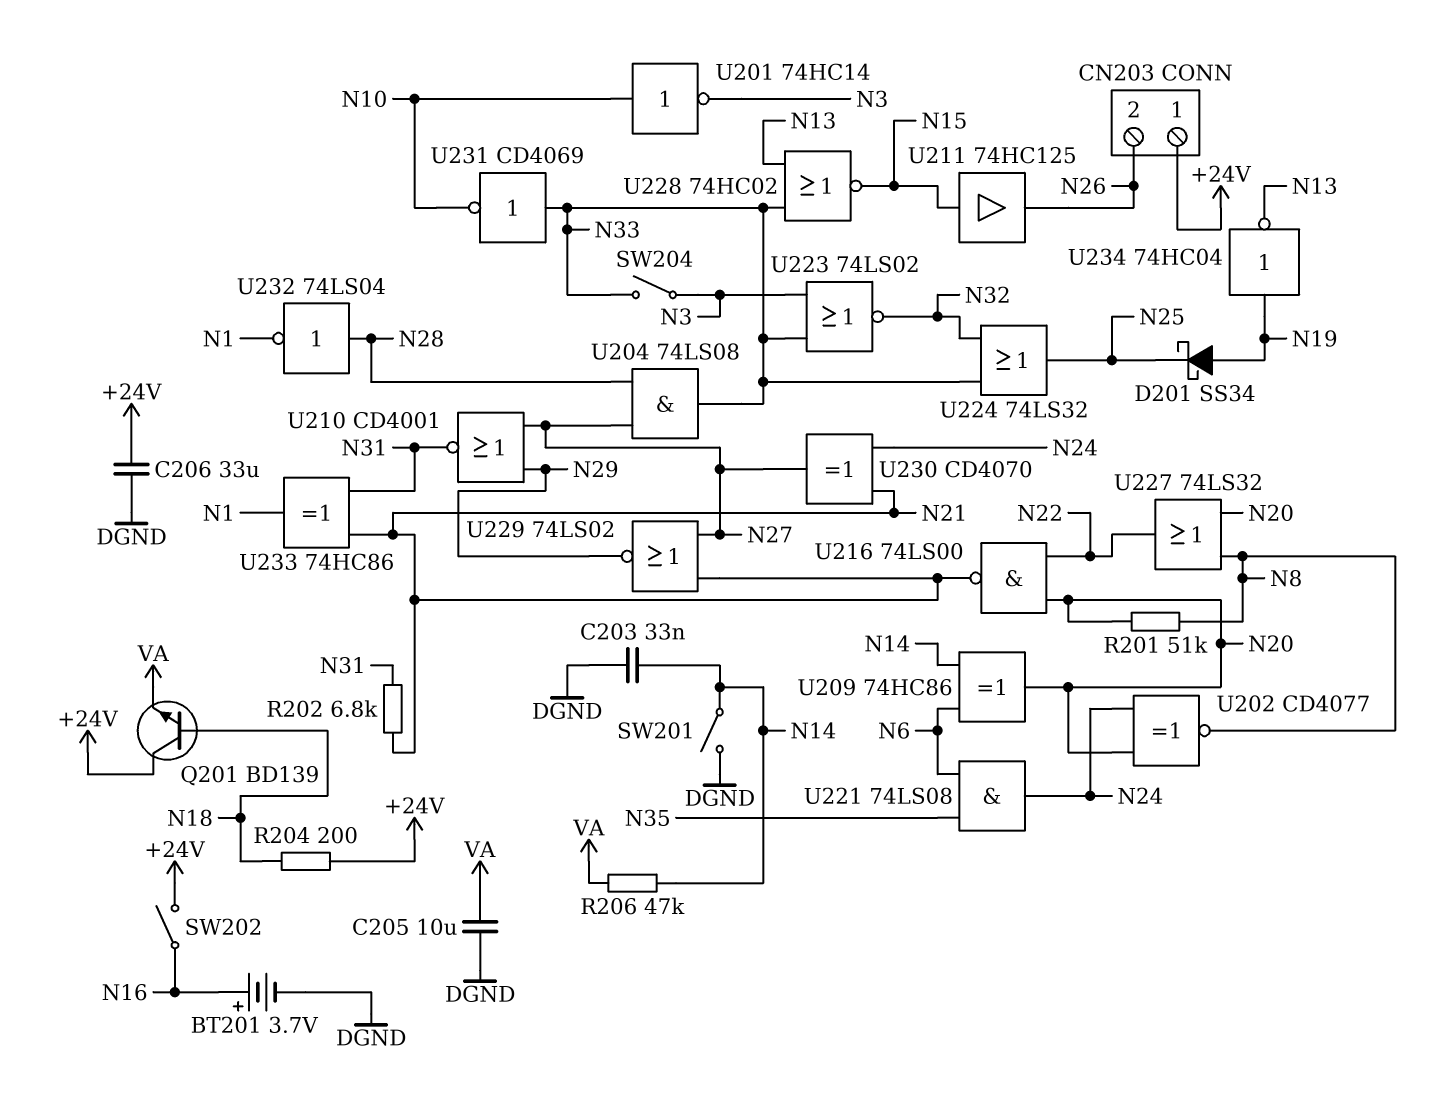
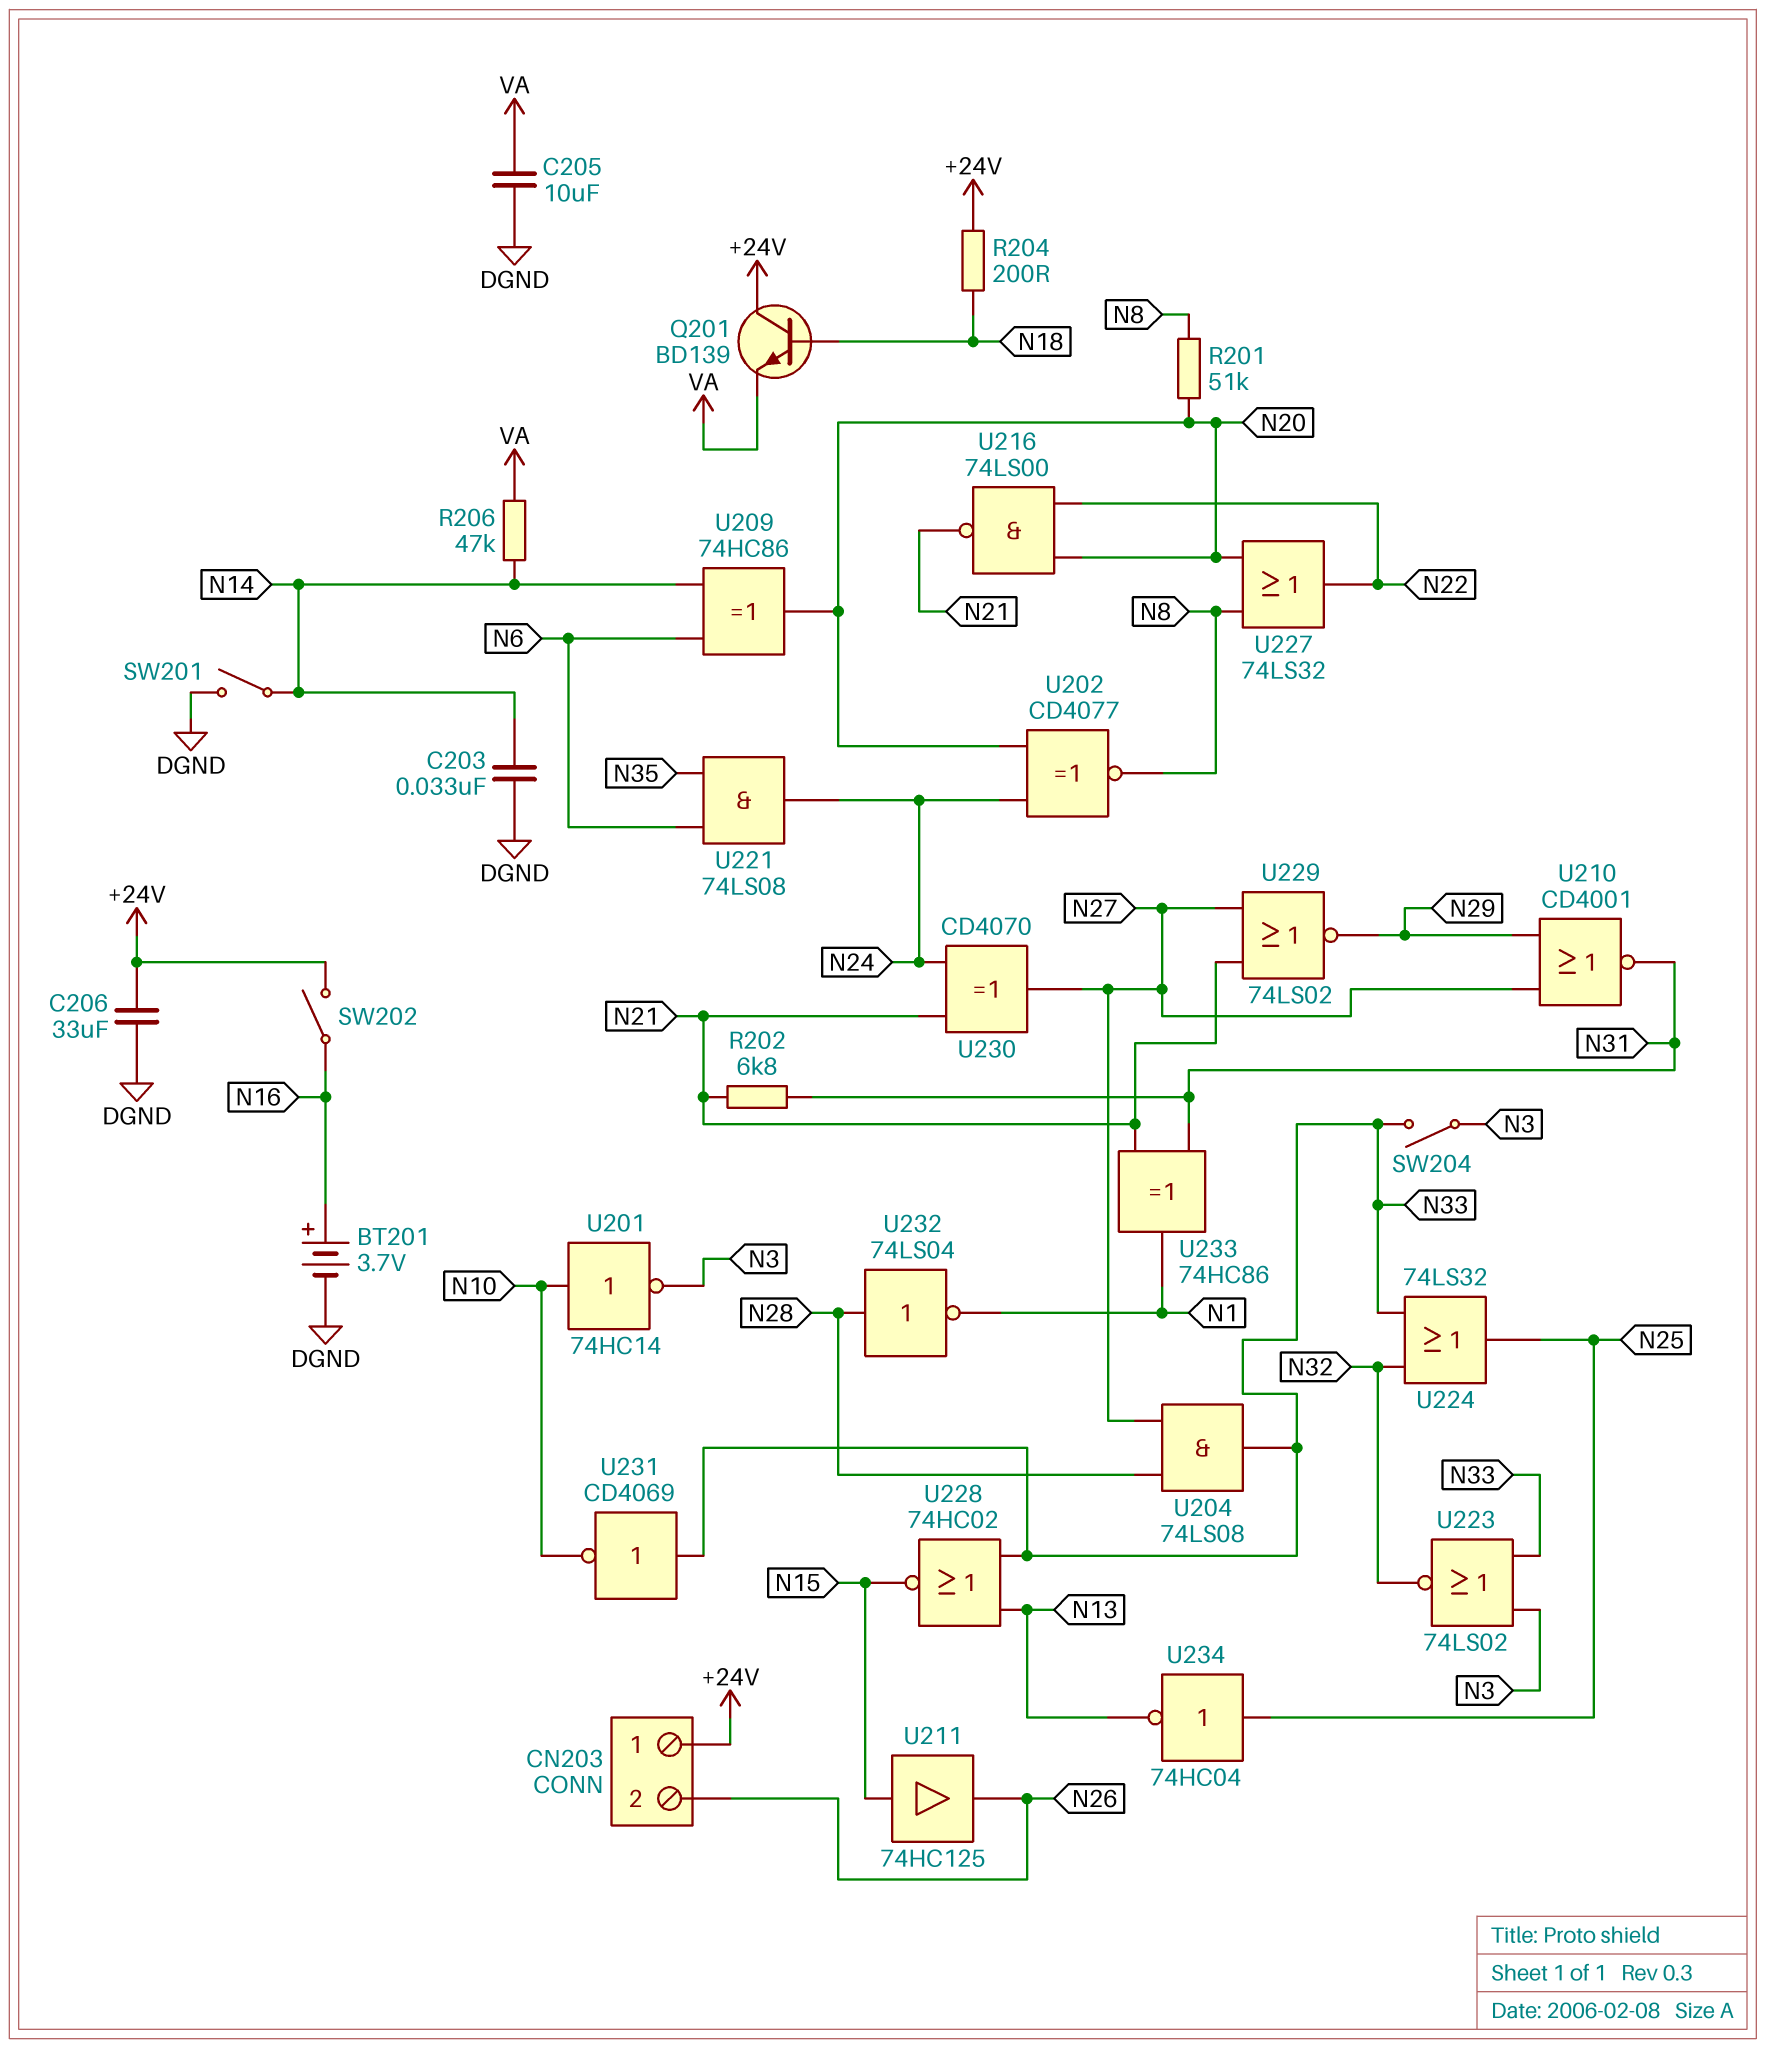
D201: schottky SS34 (A N19, K N25) -> none
U234: NOT 74HC04 (in N19, out N13) -> NOT 74HC04 (in N25, out N13)

